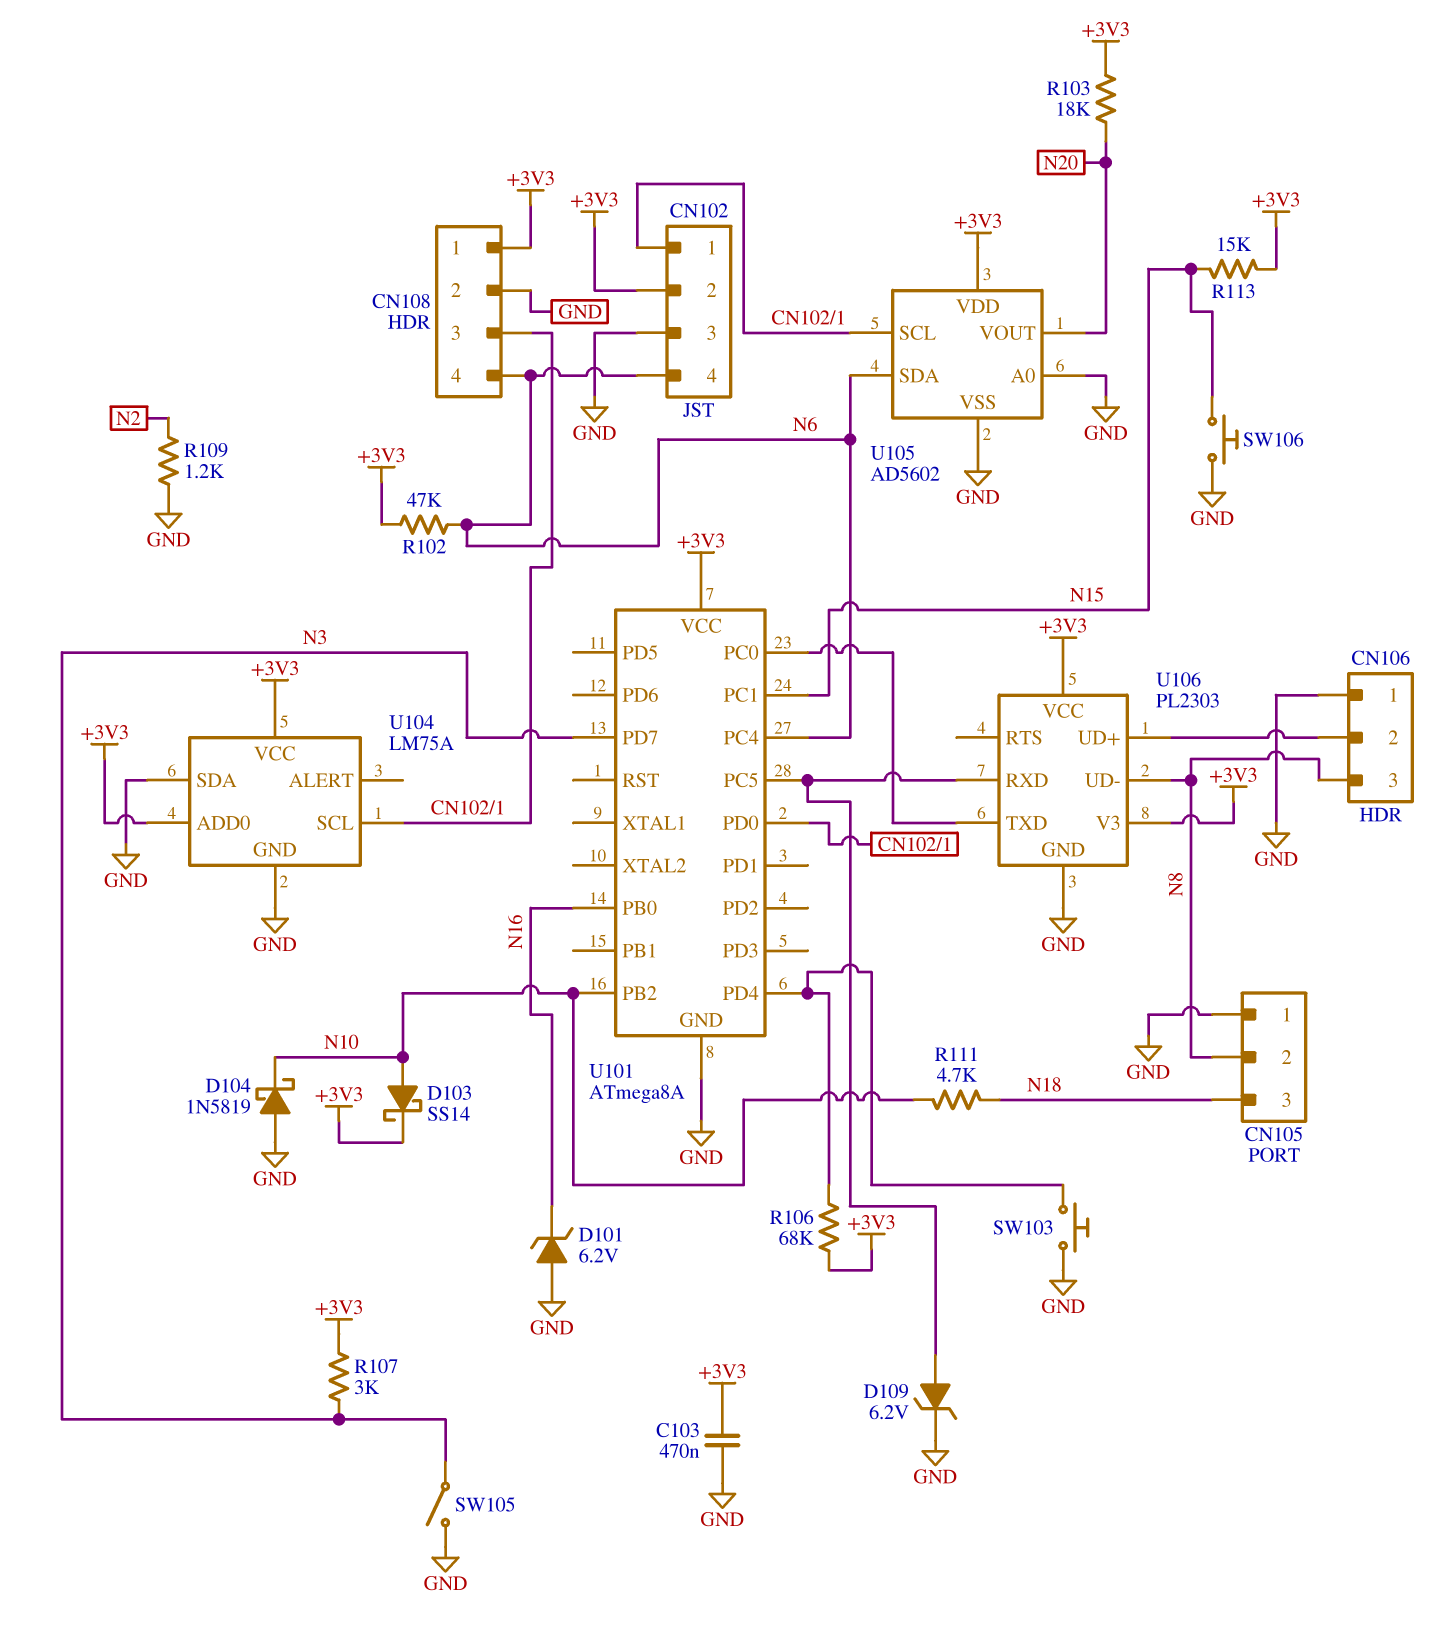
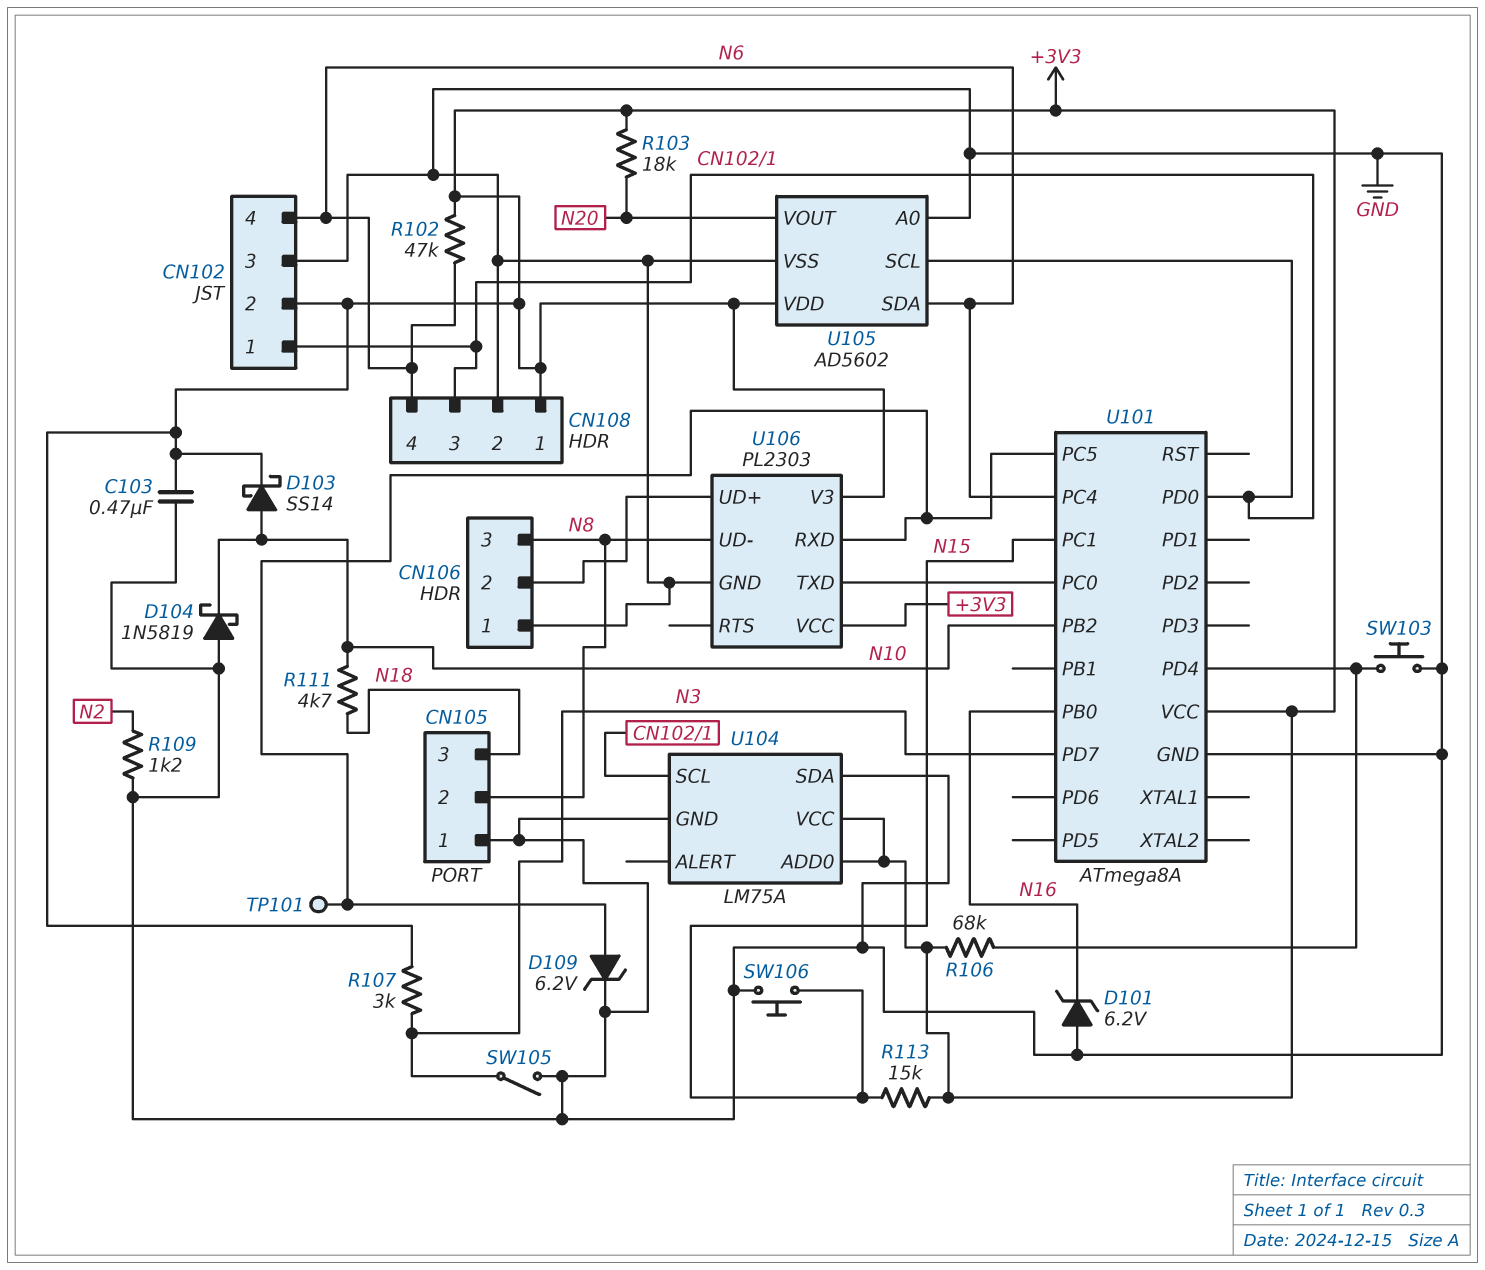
TP101: none -> test point (U101/PC5)

